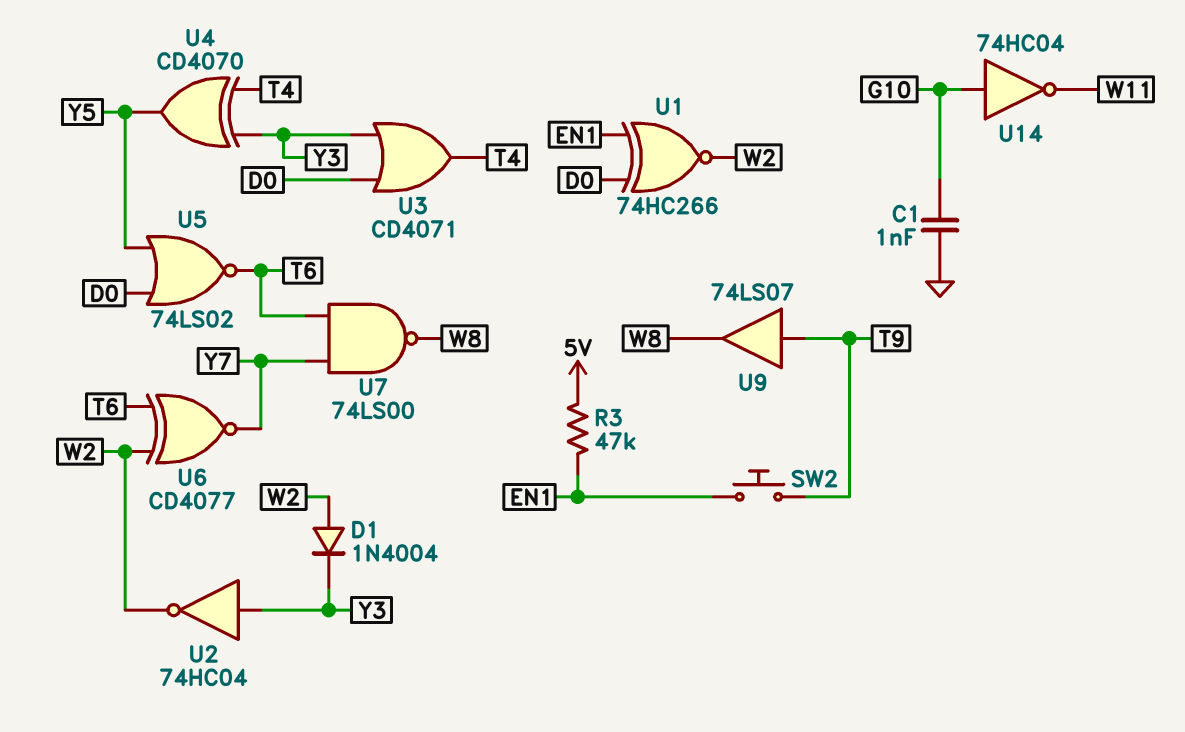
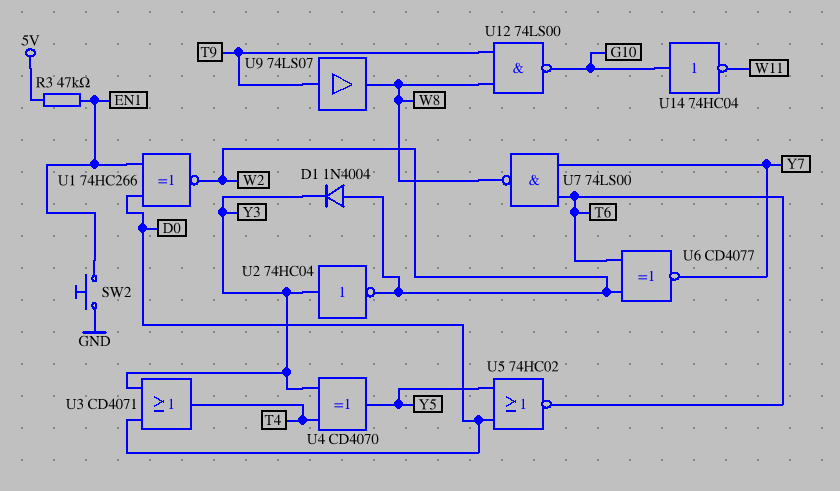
C1: 1nF (G10, GND) -> none
SW2: button (EN1, T9) -> button (EN1, GND)
U5: NOR 74LS02 (in D0, in Y5, out T6) -> NOR 74HC02 (in D0, in Y5, out T6)
U12: none -> NAND 74LS00 (in T9, in W8, out G10)

